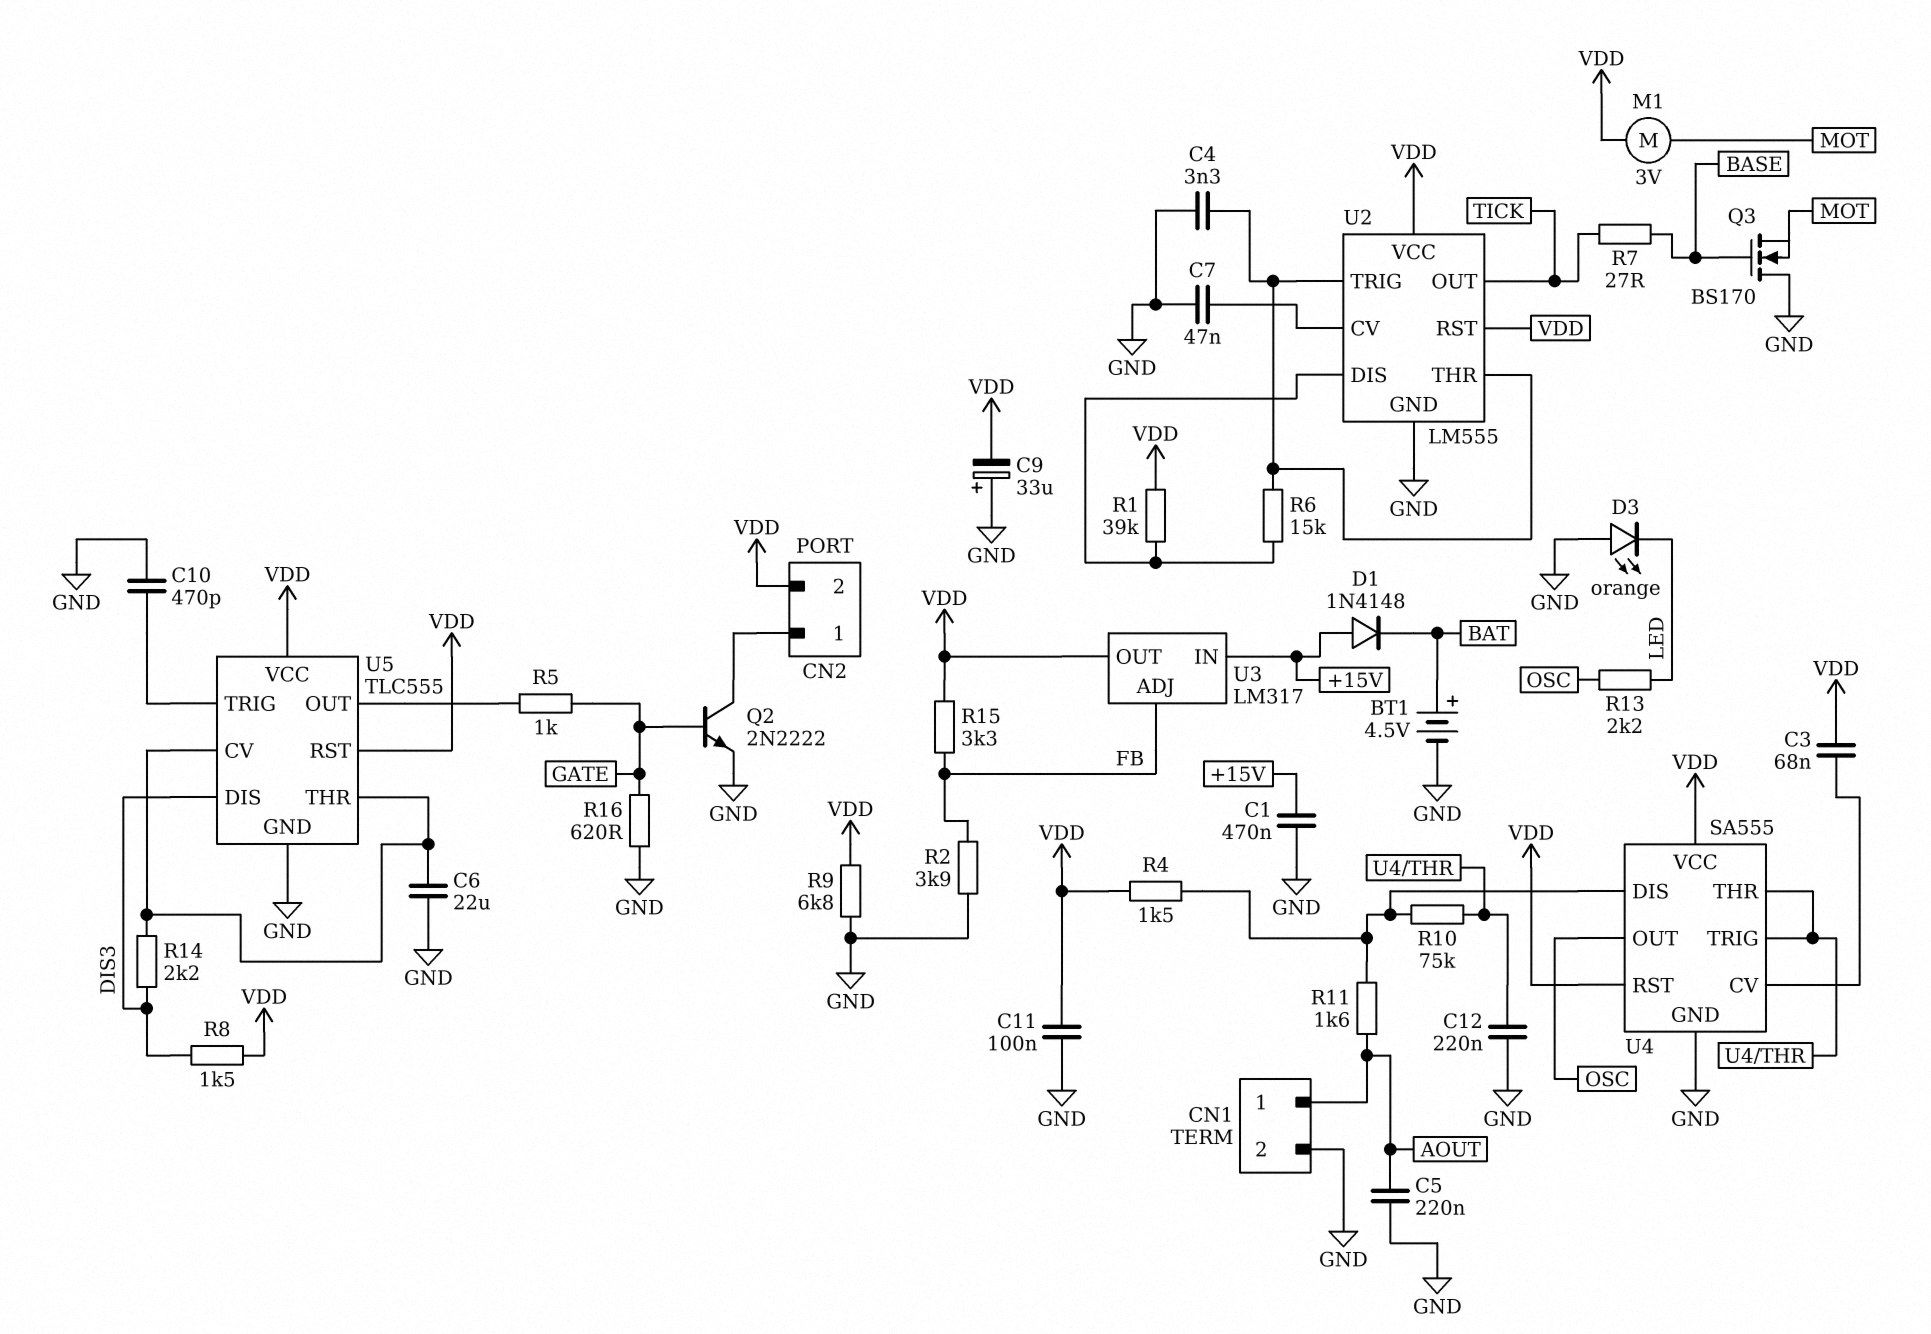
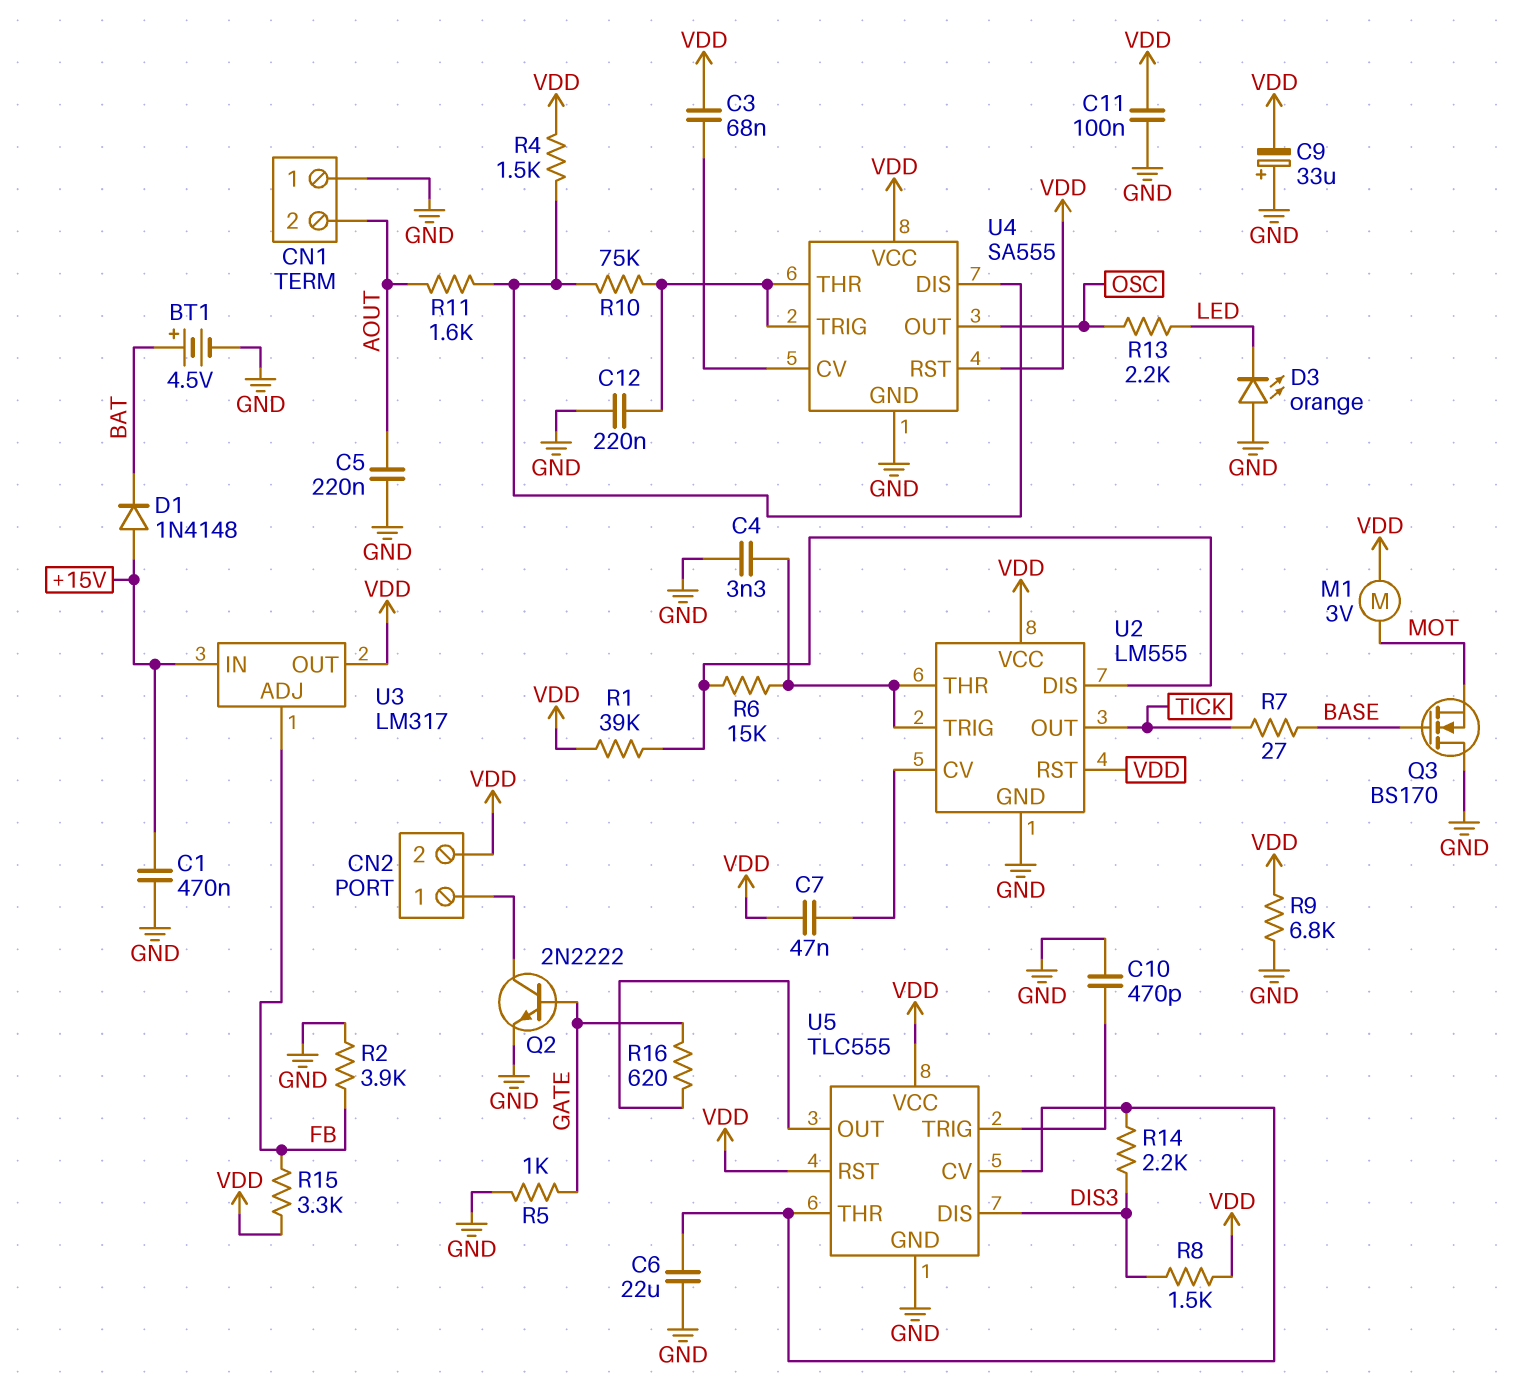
C7: 47nF (GND, U2/CV) -> 47nF (U2/CV, VDD)
CN1 pin 1: AOUT -> GND
CN1 pin 2: GND -> AOUT
R5: 1k (GATE, U5/OUT) -> 1k (GATE, GND)
R16: 620 (GATE, GND) -> 620 (GATE, U5/OUT)

